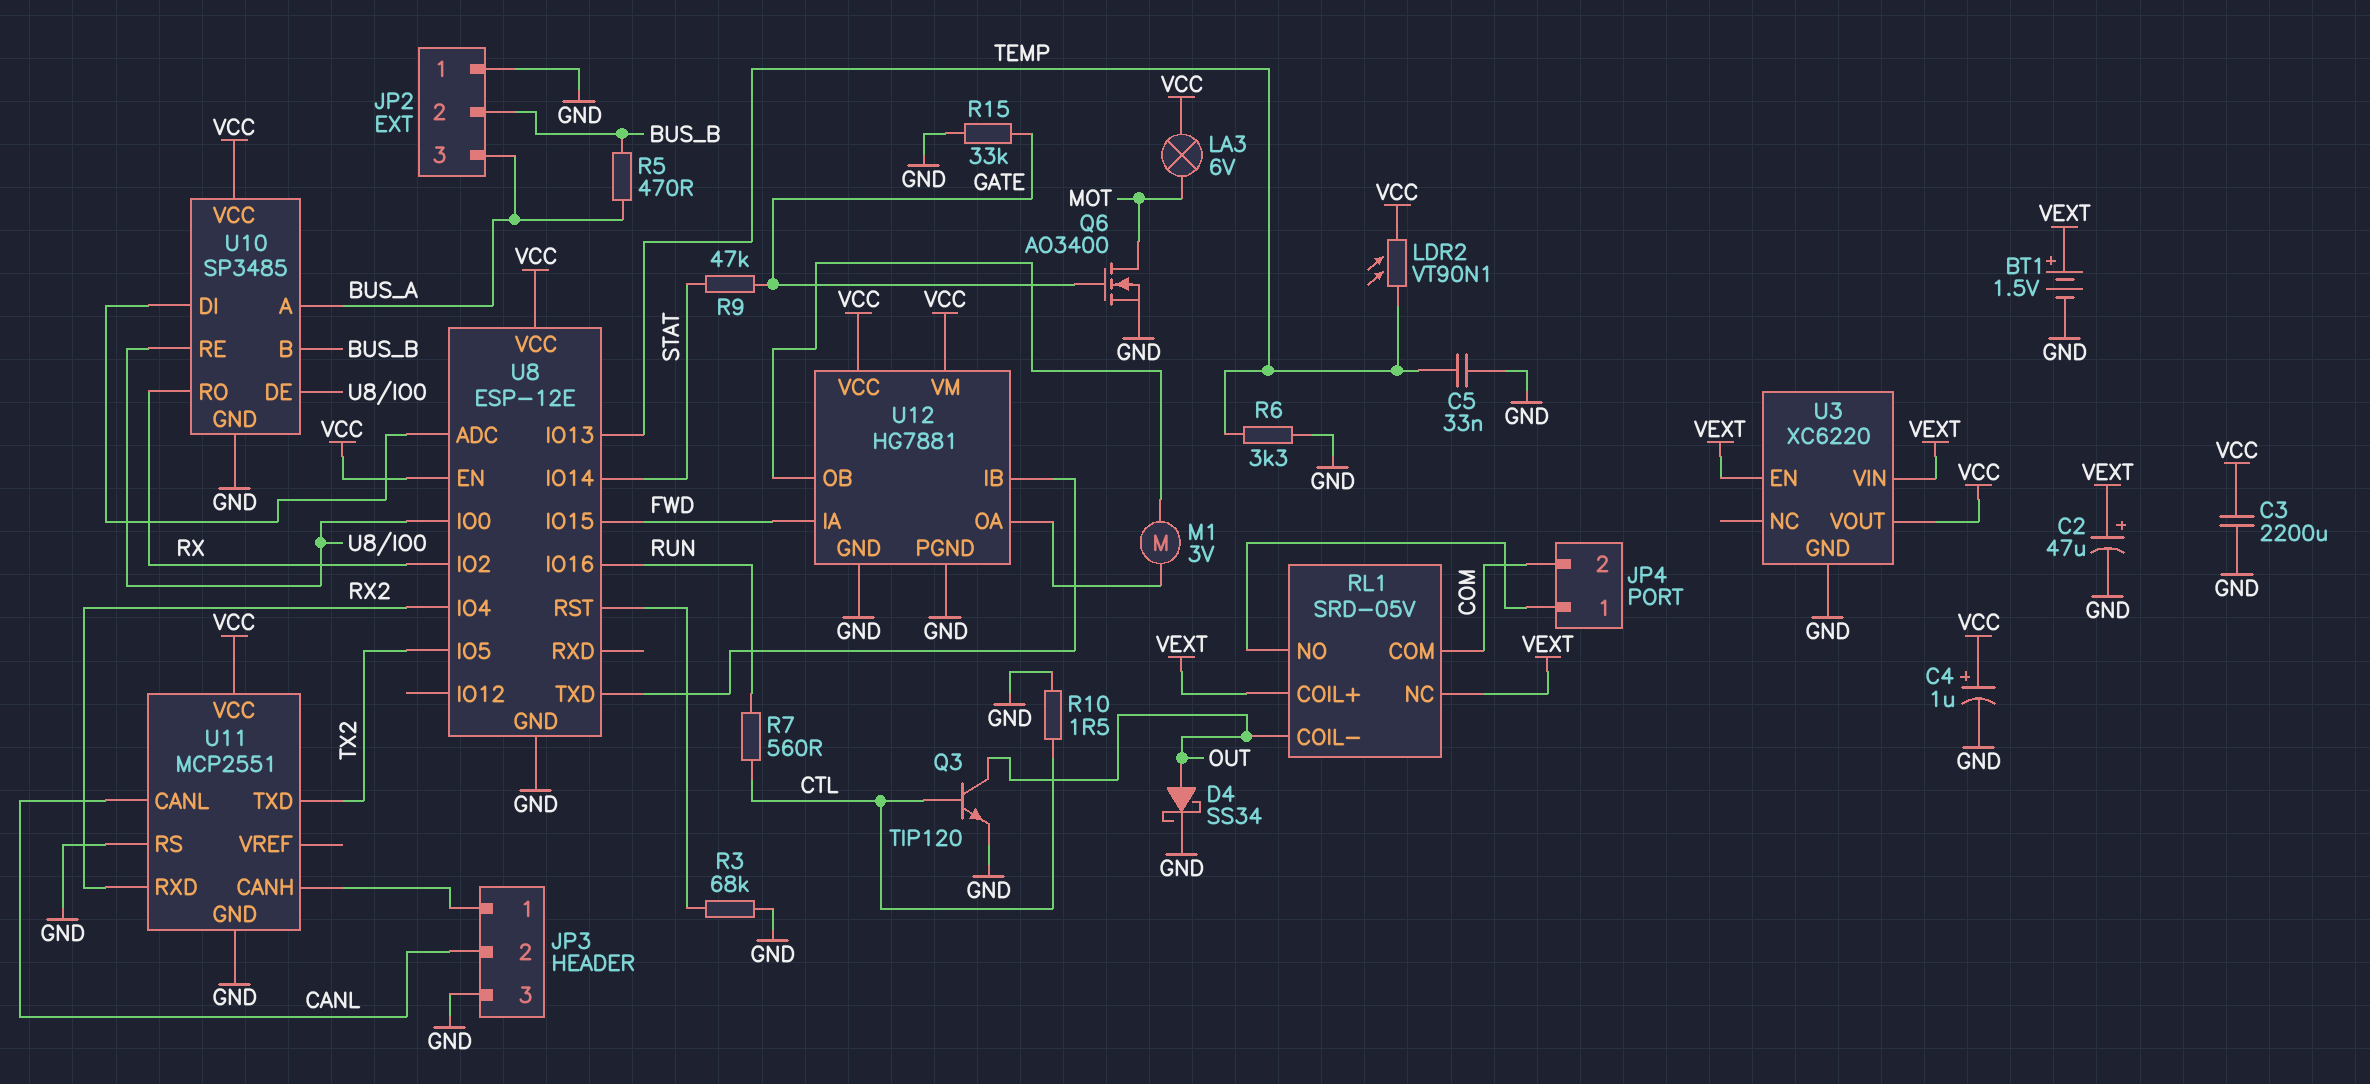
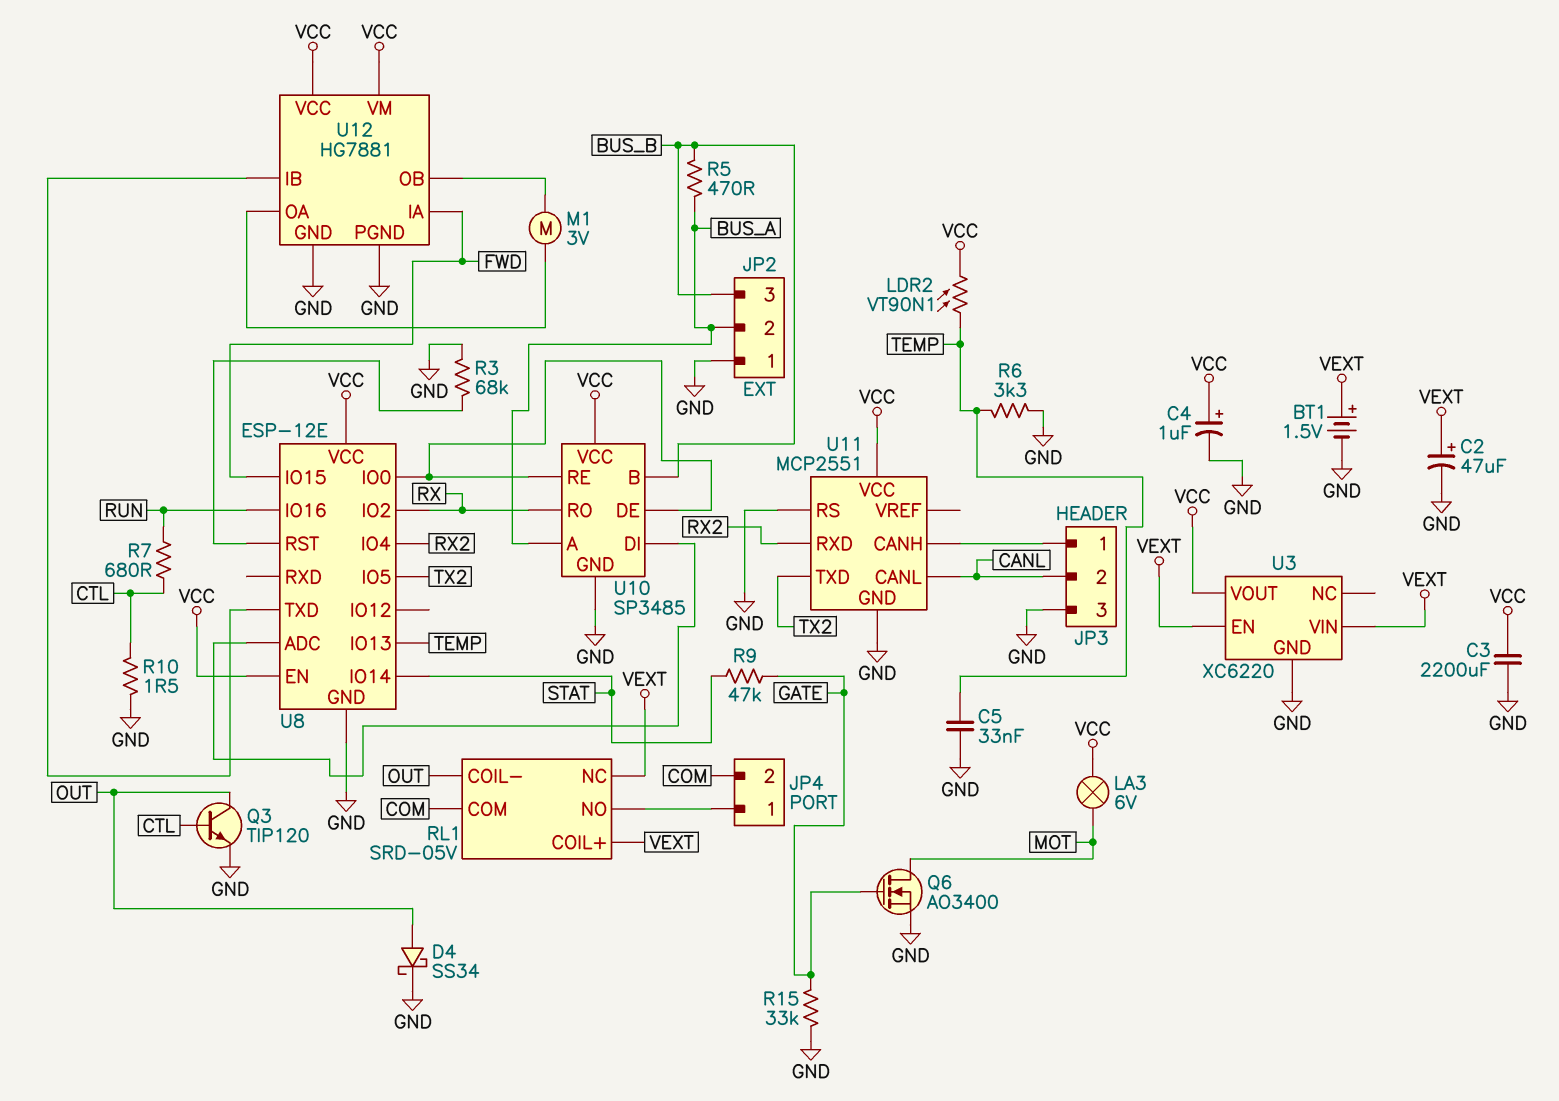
JP2 pin 2: BUS_B -> BUS_A
JP2 pin 3: BUS_A -> BUS_B
R7: 560 (CTL, RUN) -> 680 (CTL, RUN)

